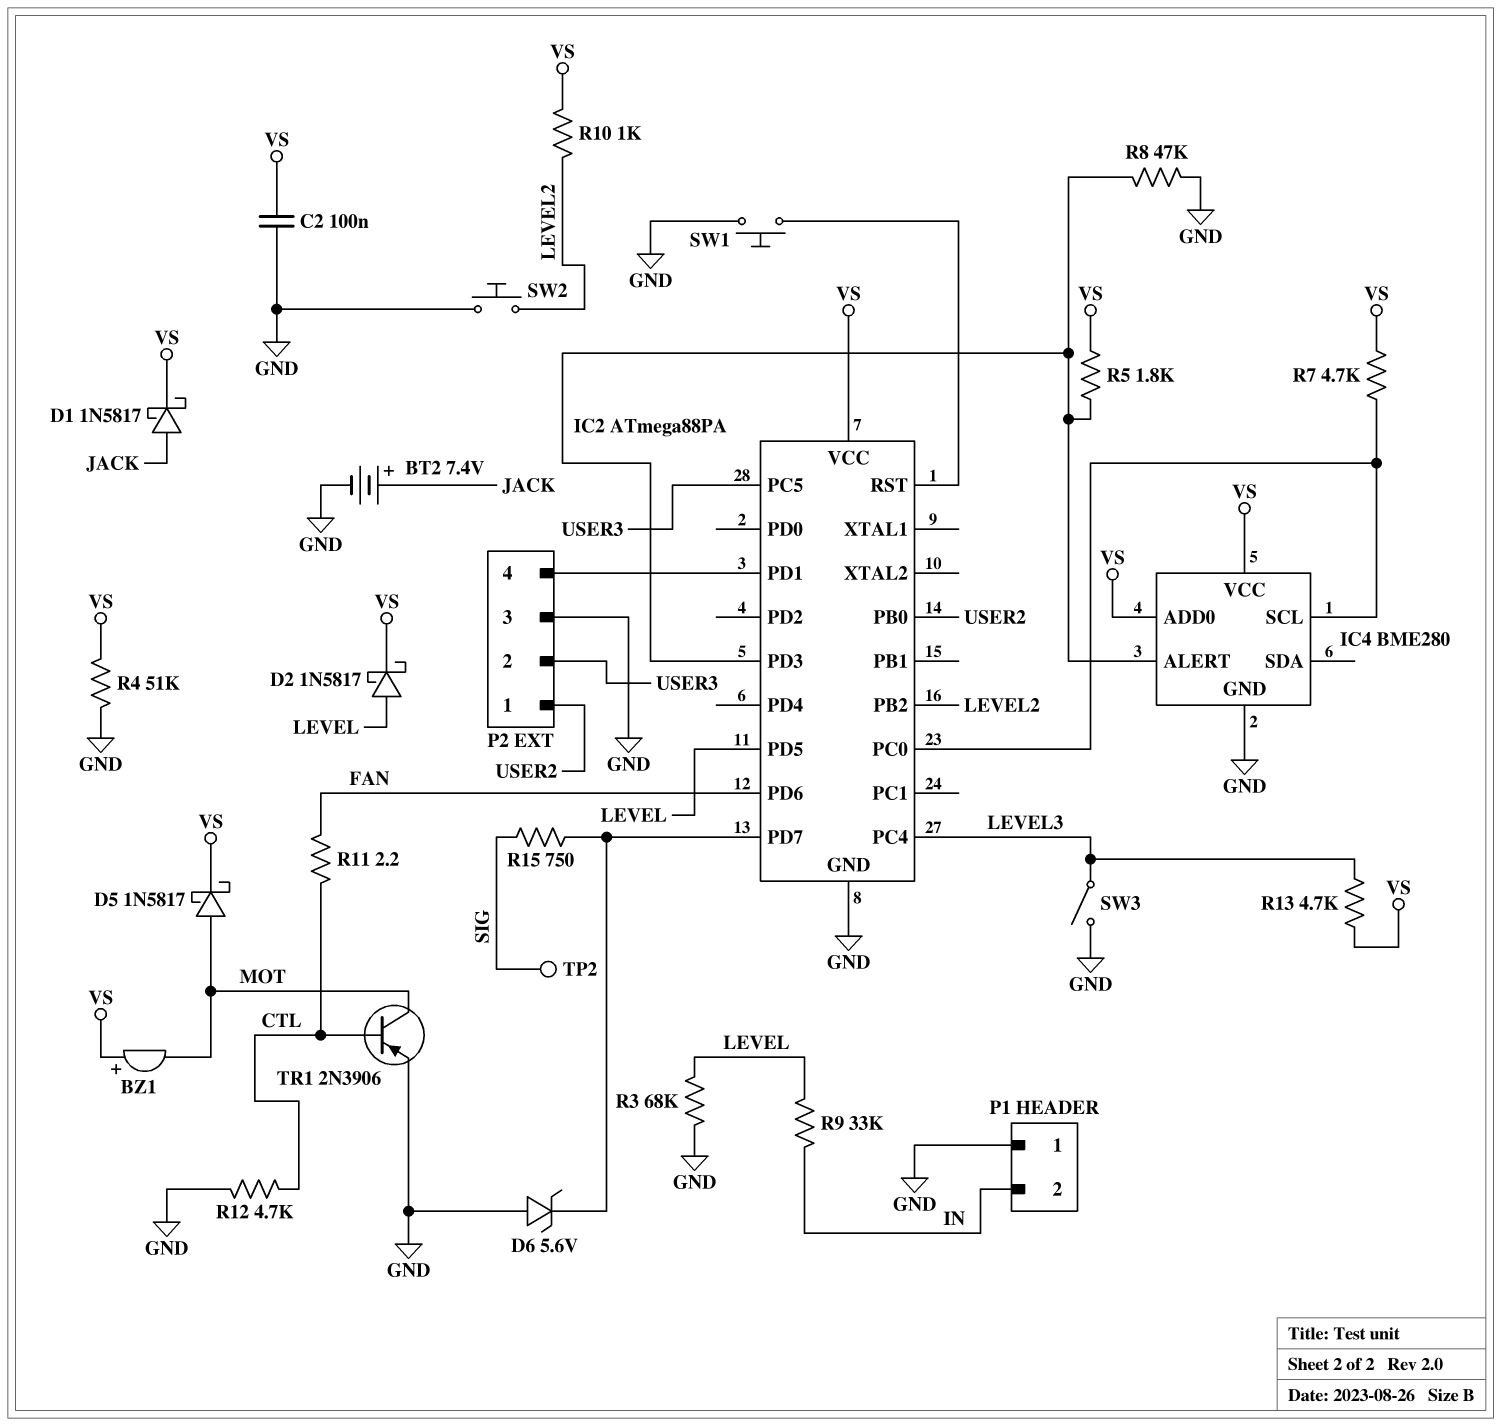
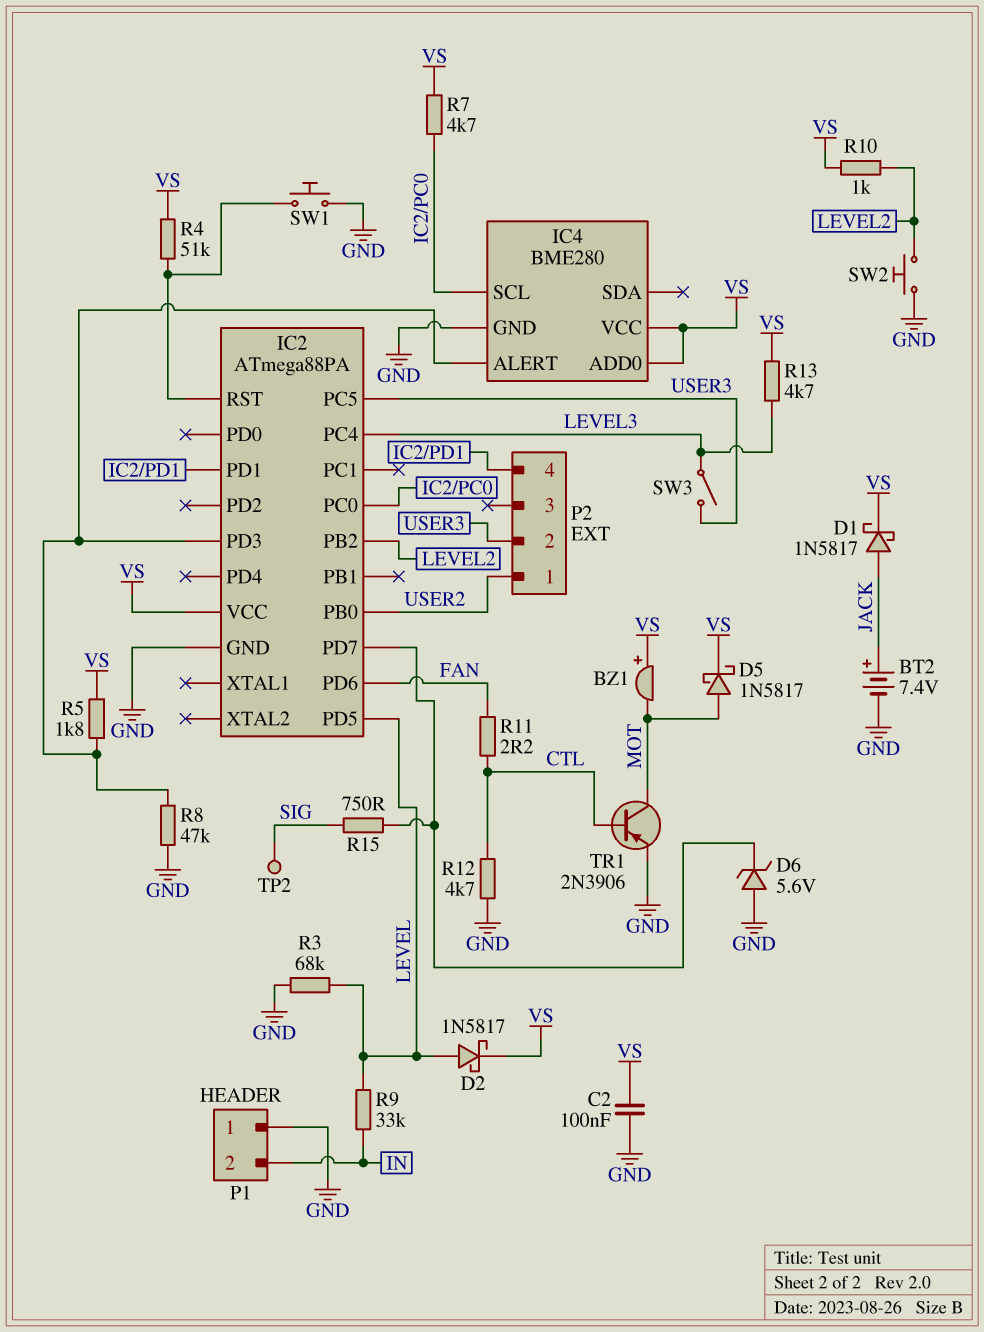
P2 pin 3: GND -> none
R4: 51k (GND, VS) -> 51k (IC2/RST, VS)
SW3: switch (GND, LEVEL3) -> switch (LEVEL3, USER3)

